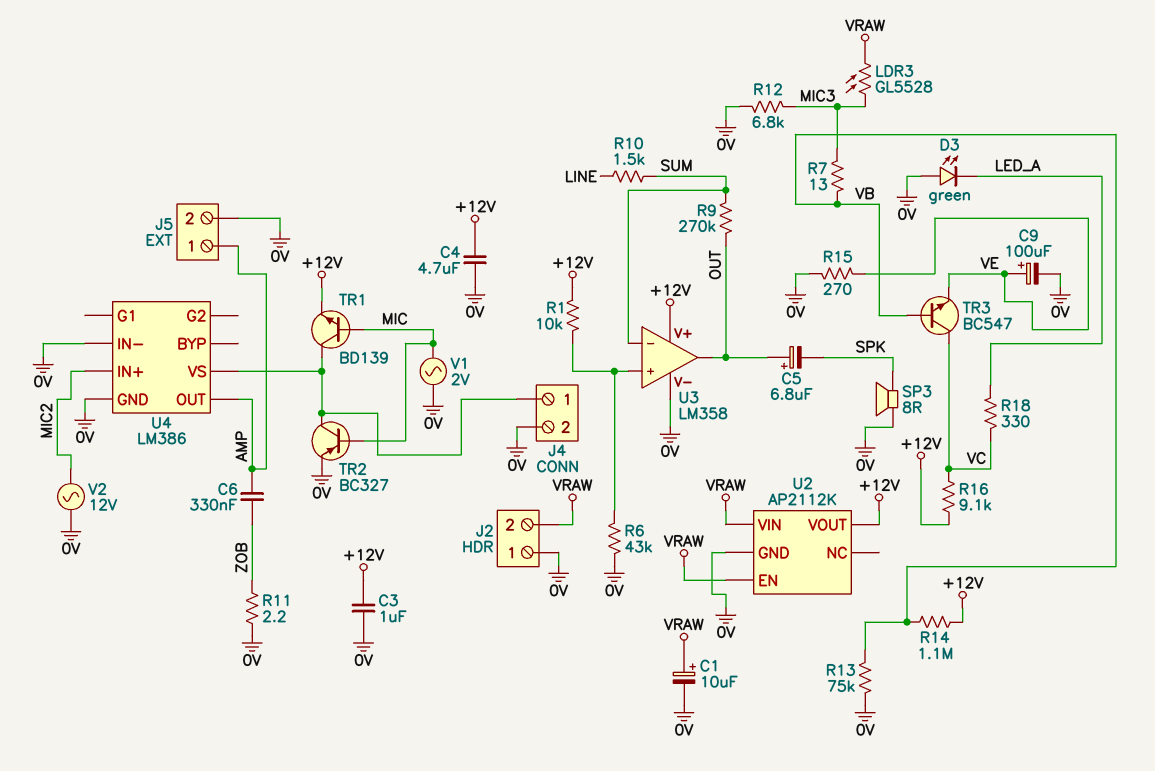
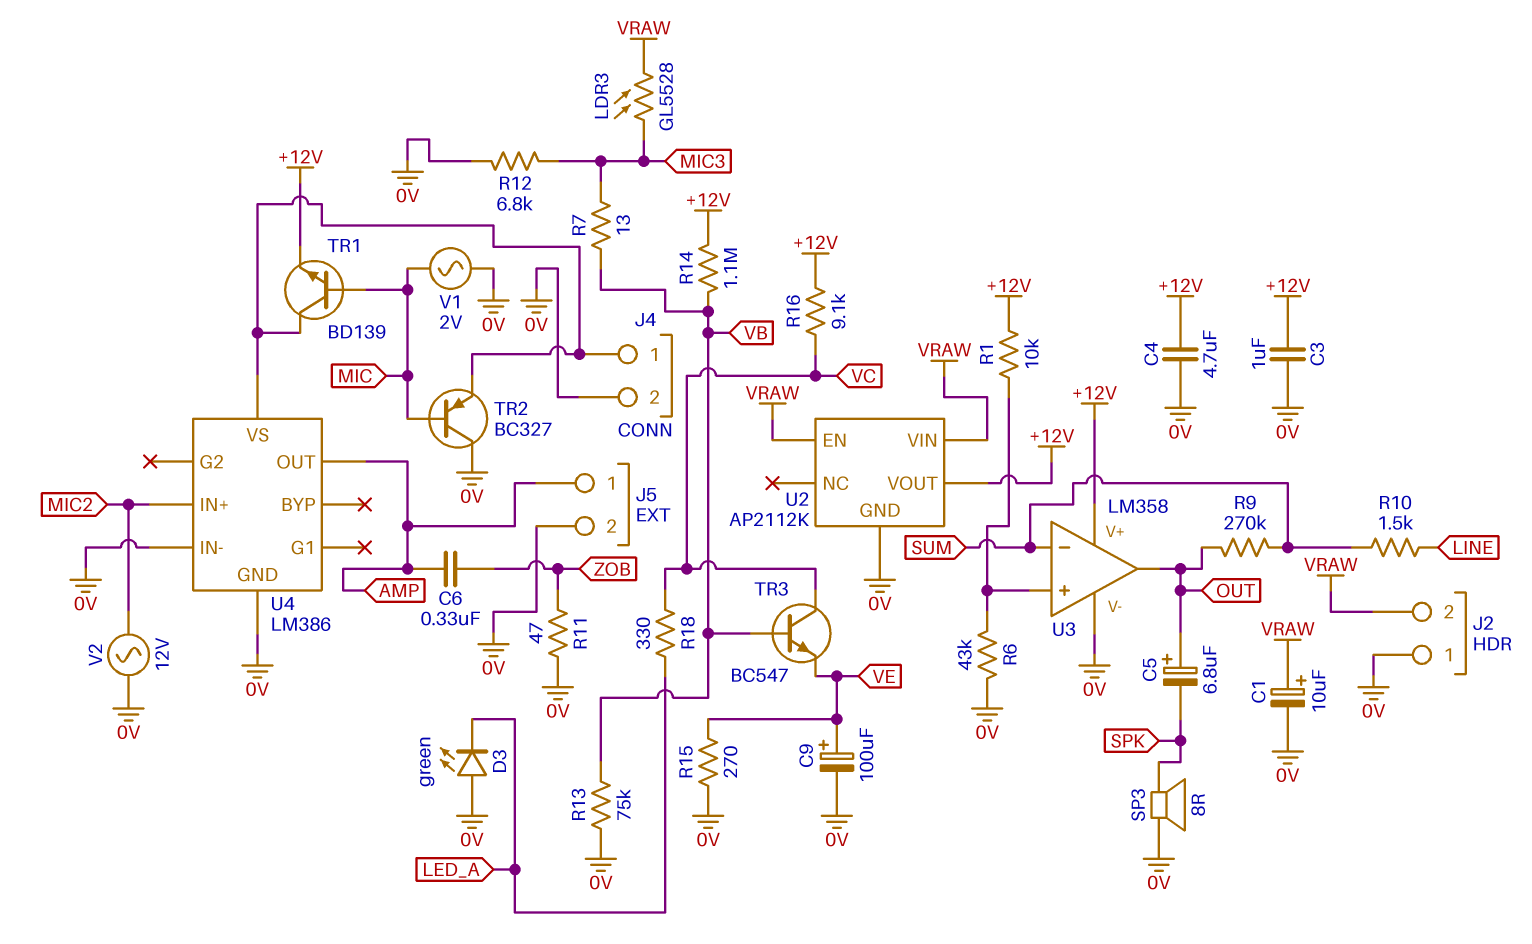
R11: 2.2 (0V, ZOB) -> 47 (0V, ZOB)
TR2: PNP BC327 (B MIC, C J4/1, E 0V) -> PNP BC327 (B MIC, C 0V, E J4/1)

